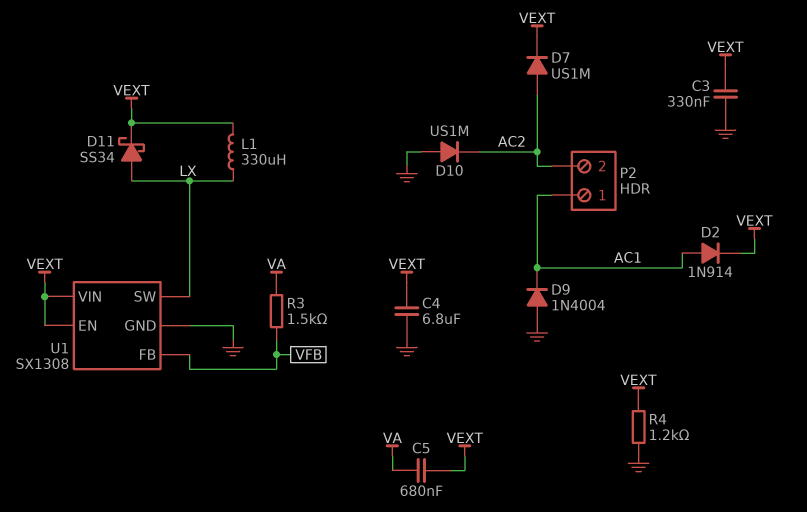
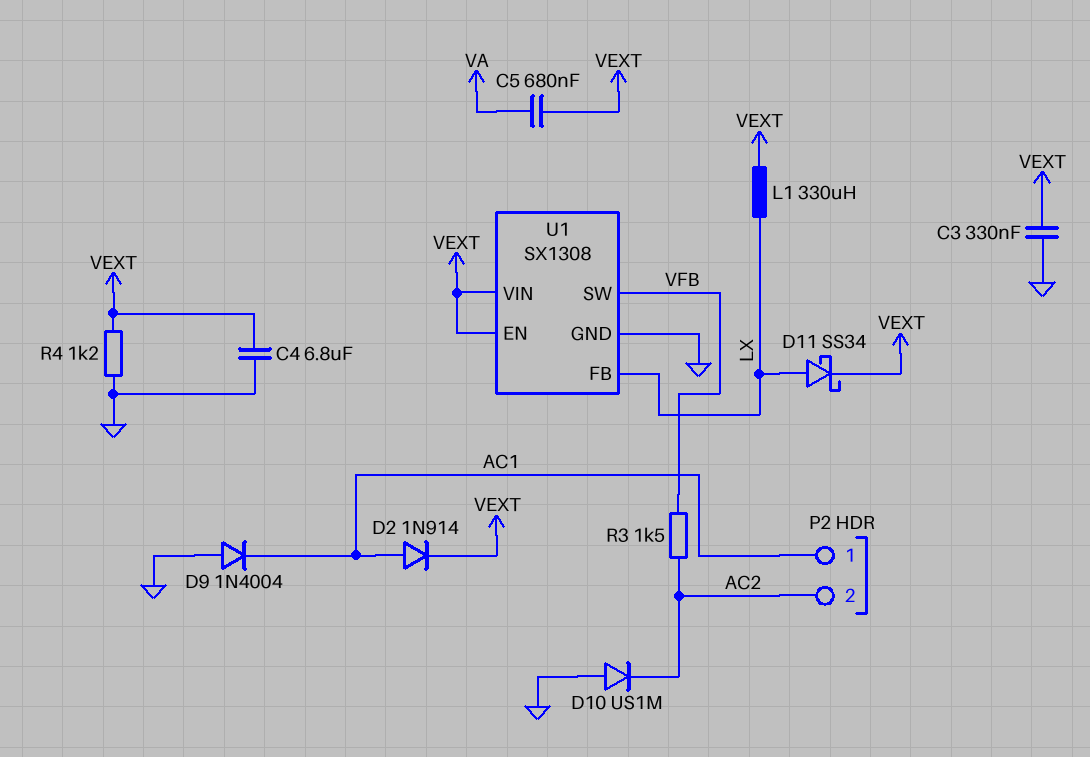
D7: diode US1M (A AC2, K VEXT) -> none
R3: 1.5k (VA, VFB) -> 1.5k (AC2, VFB)
U1 pin FB: VFB -> LX
U1 pin SW: LX -> VFB

